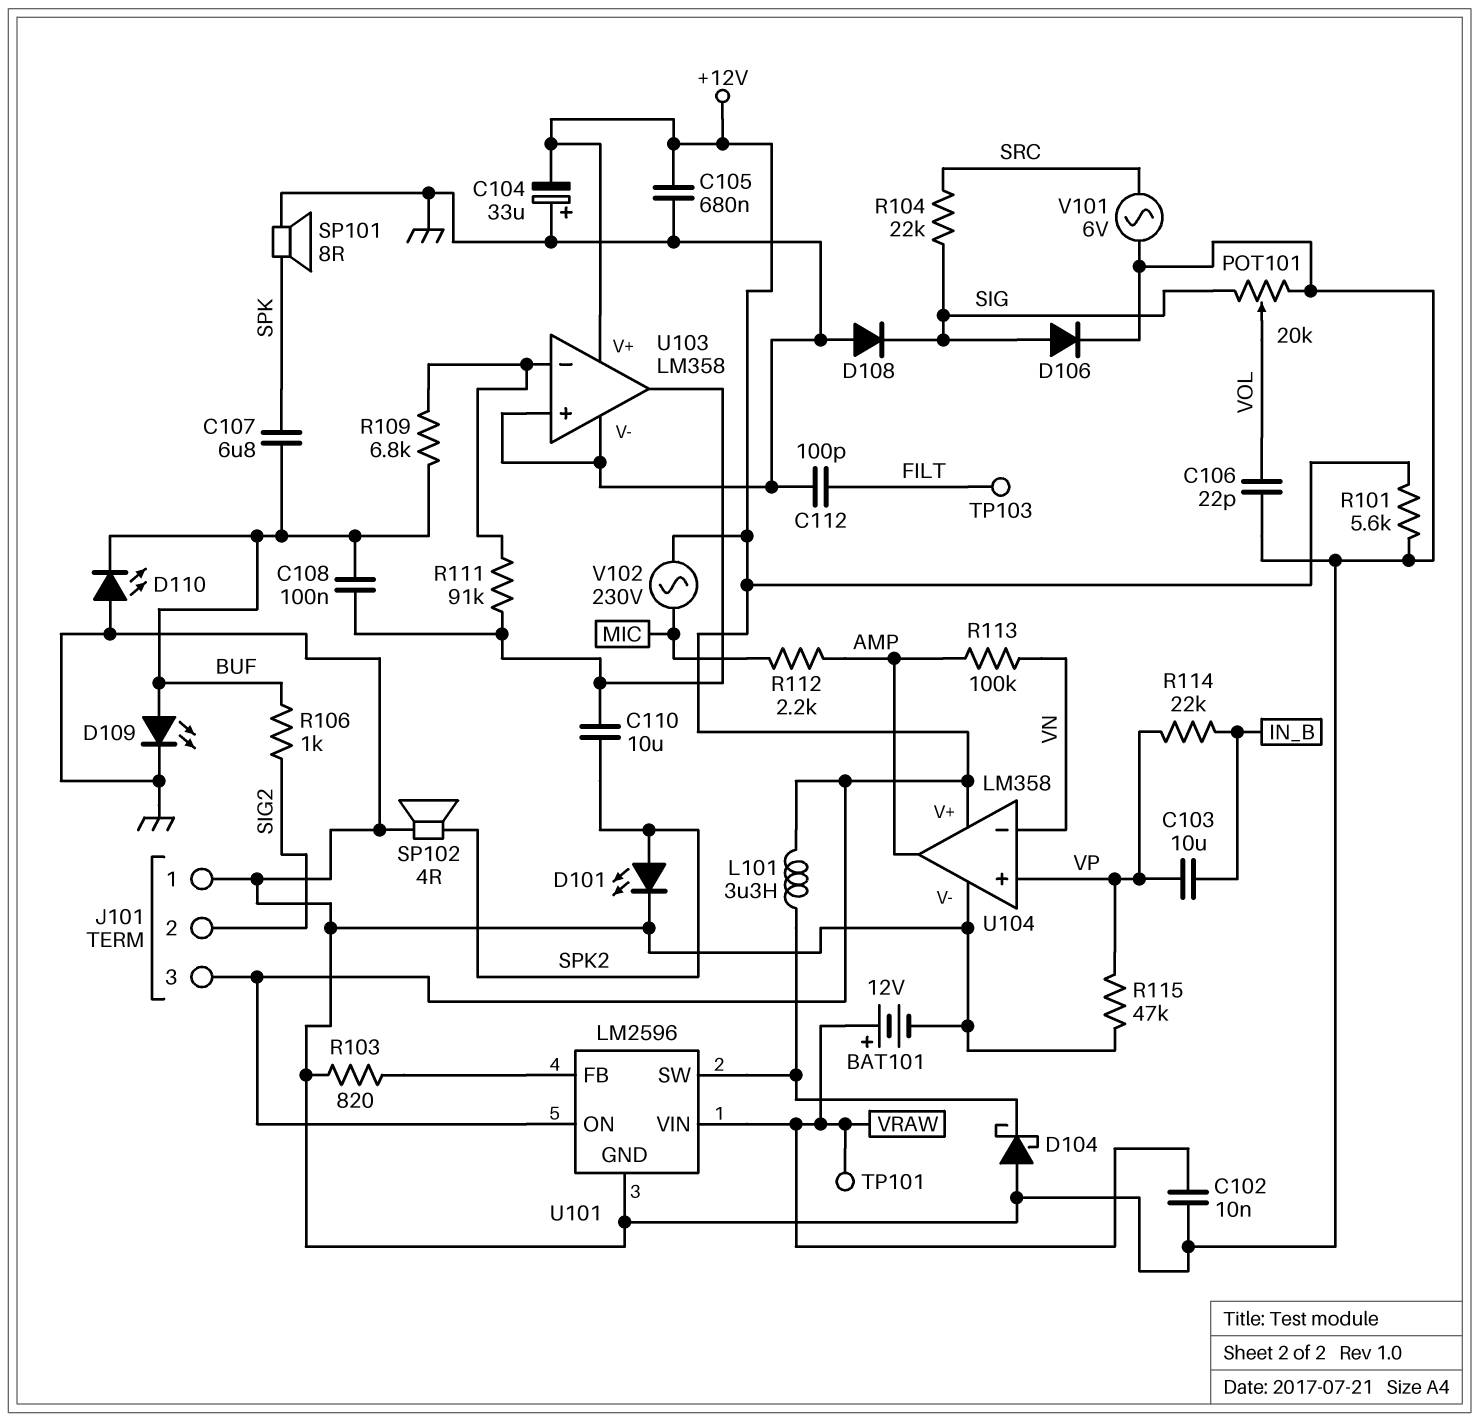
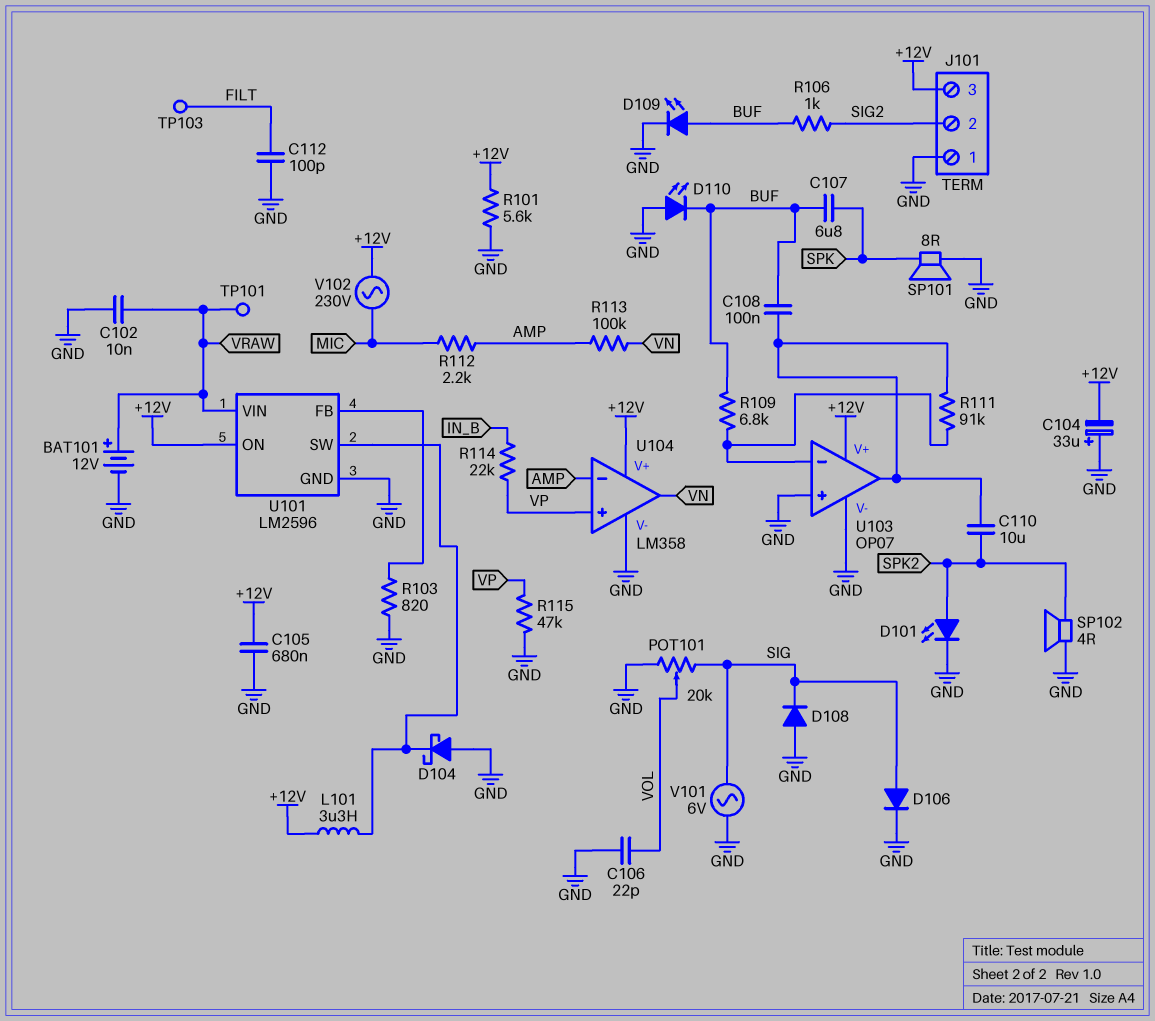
C103: 10uF (IN_B, VP) -> none
R104: 22k (SIG, SRC) -> none
U103: LM358 -> OP07
U104 pin in-: VN -> AMP
U104 pin out: AMP -> VN
V101: AC 6V (GND, SRC) -> AC 6V (GND, SIG)

